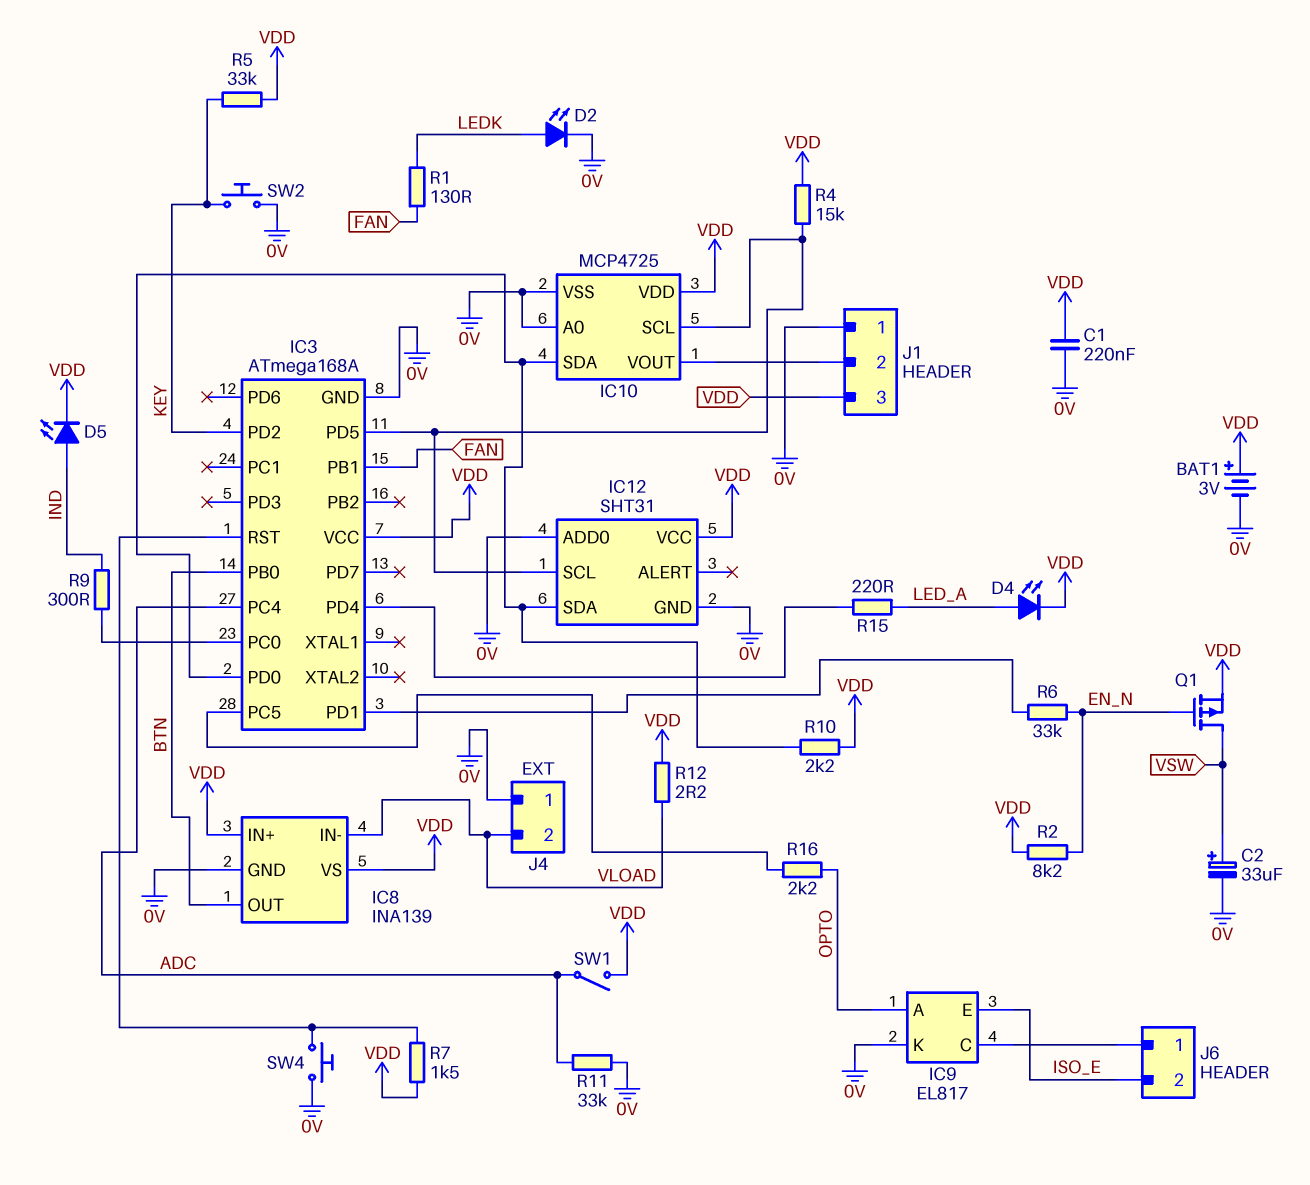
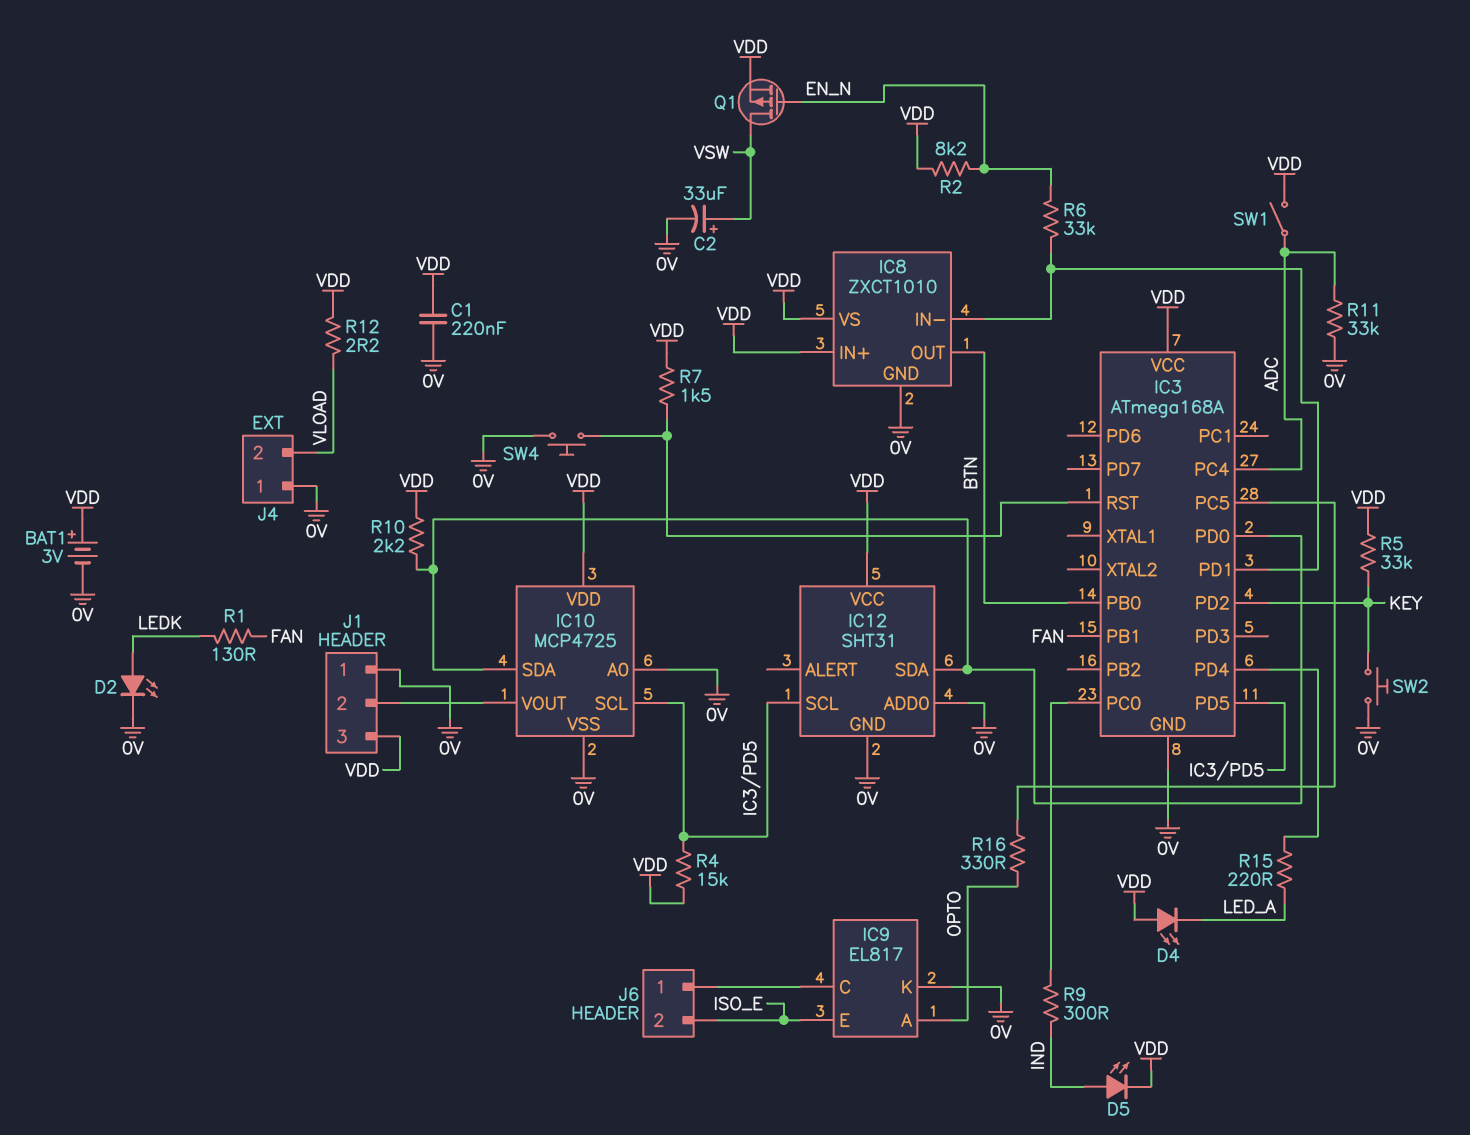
D4: LED (A LED_A, K VDD) -> LED (A VDD, K LED_A)
IC8: INA139 -> ZXCT1010
IC8 pin IN-: VLOAD -> IC3/PD1
R16: 2.2k (IC3/PC5, OPTO) -> 330 (IC3/PC5, OPTO)

